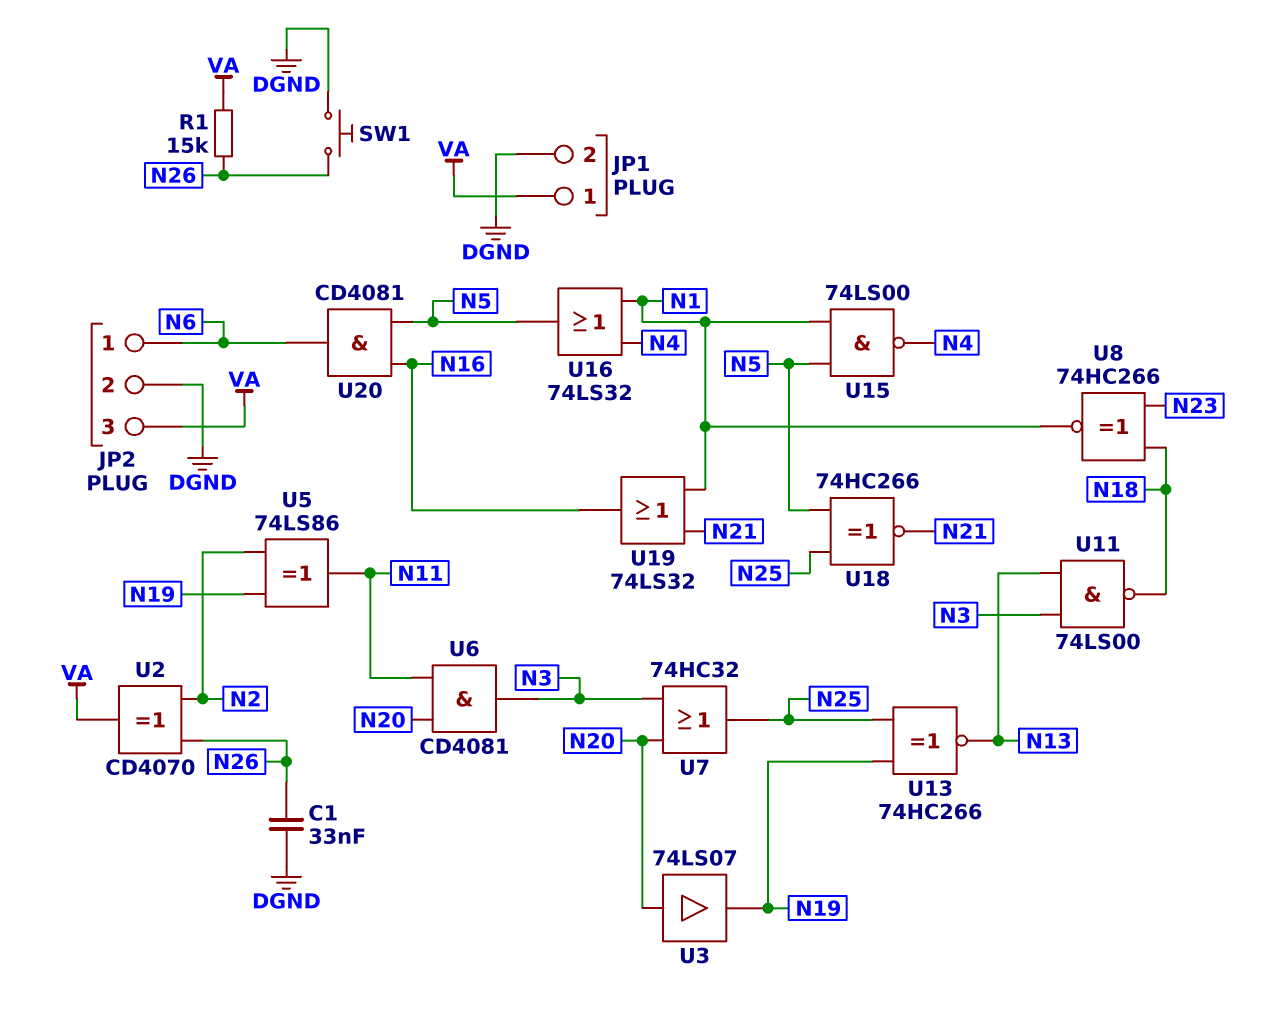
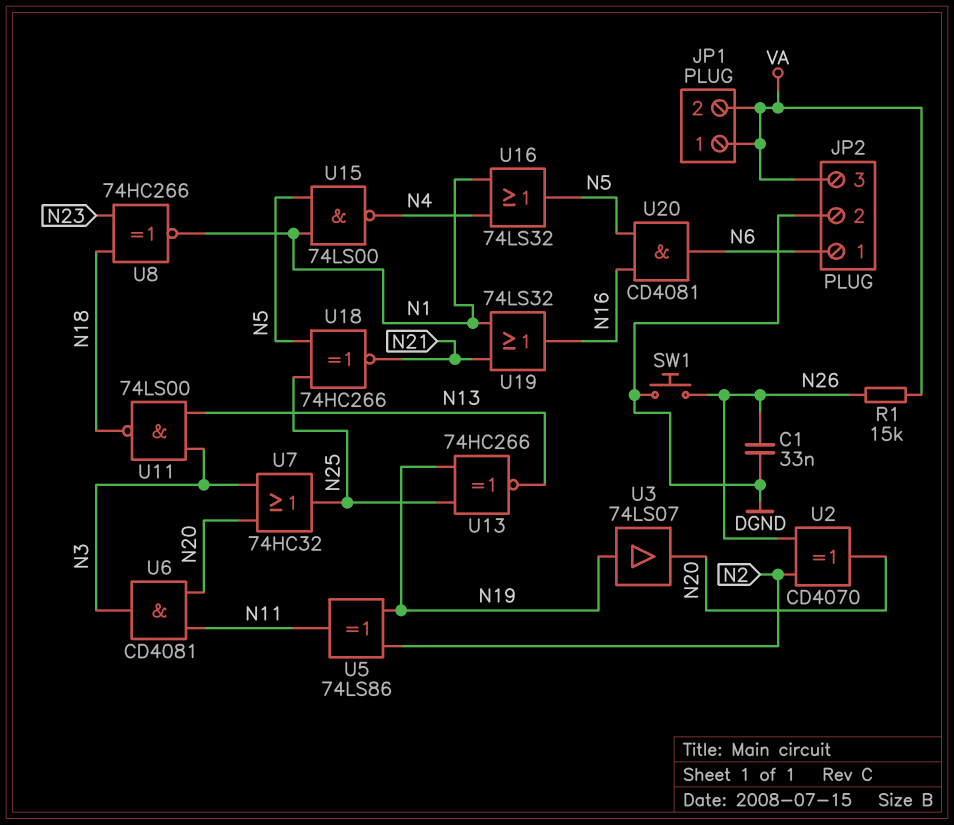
JP1 pin 2: DGND -> VA
U2: XOR CD4070 (in N2, in N26, out VA) -> XOR CD4070 (in N2, in N26, out N20)
U3: buffer 74LS07 (in N20, out N19) -> buffer 74LS07 (in N19, out N20)

